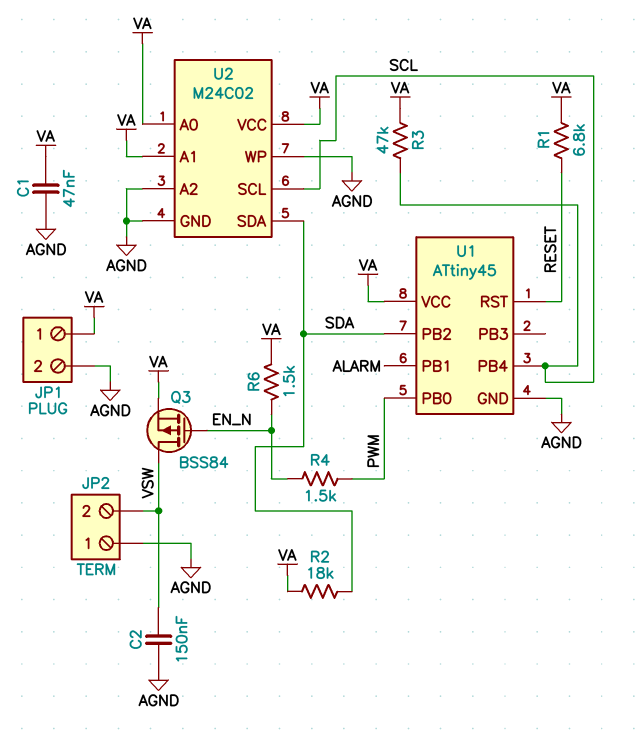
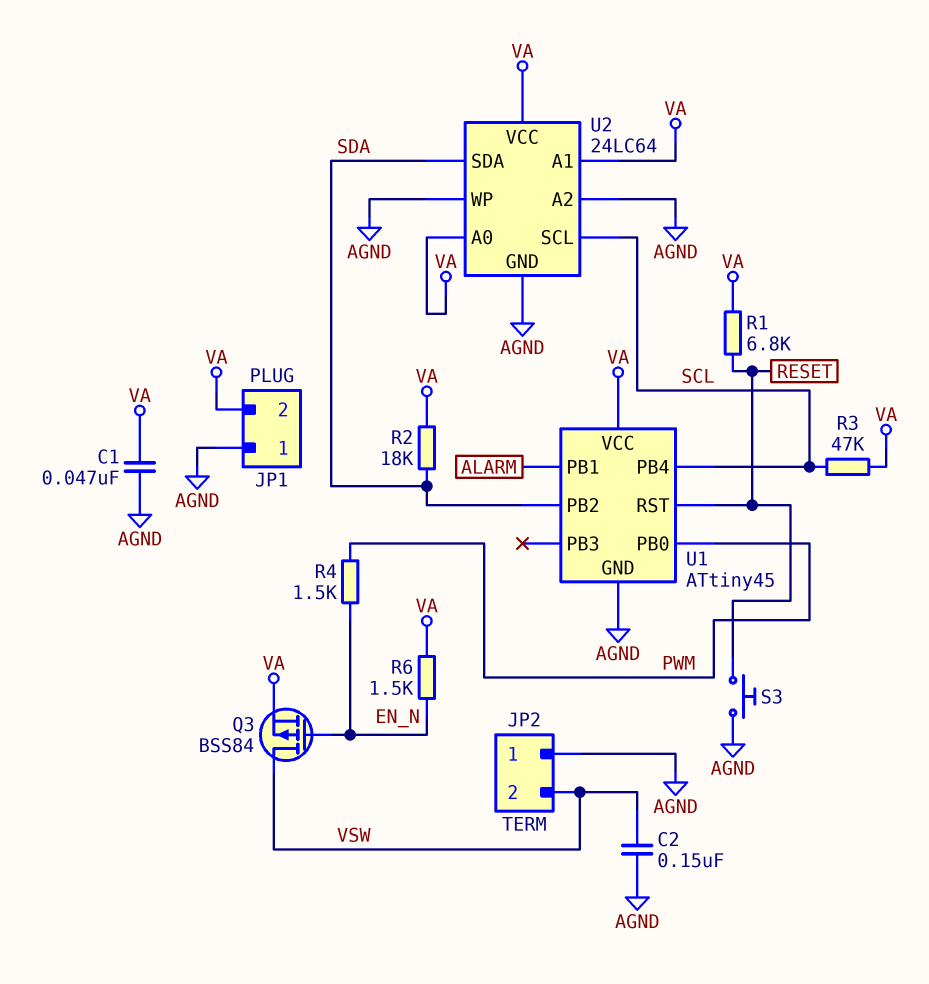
JP1 pin 1: VA -> AGND
JP1 pin 2: AGND -> VA
S3: none -> button (AGND, RESET)
U2: M24C02 -> 24LC64

